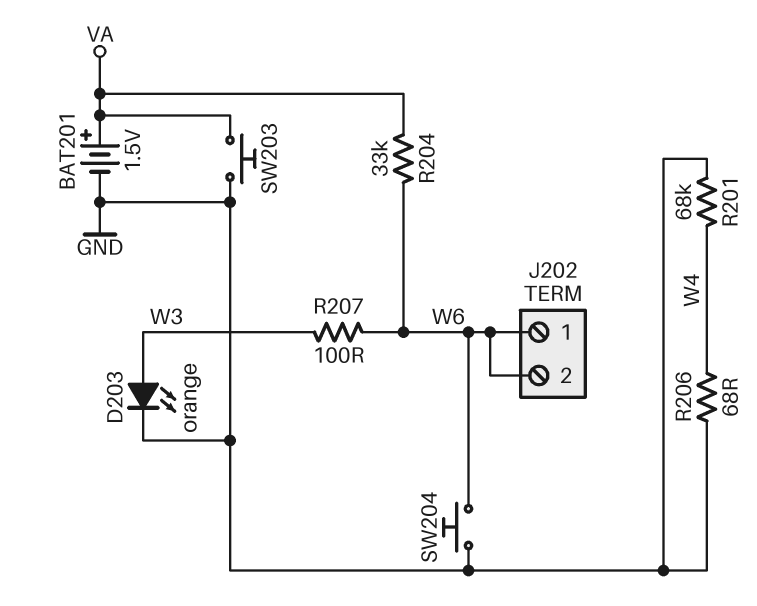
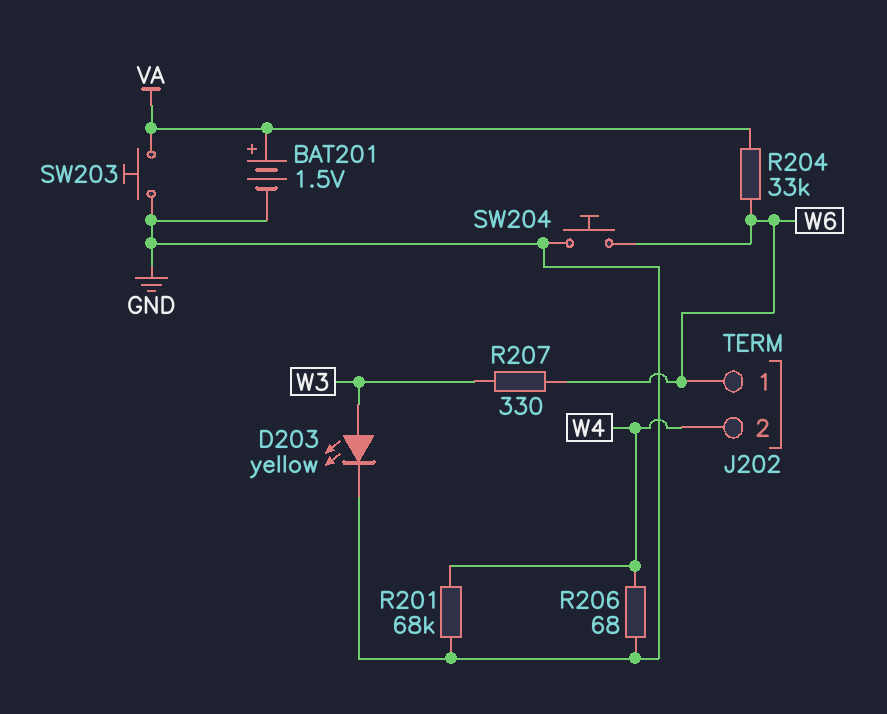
D203: LED orange (A W3, K GND) -> LED yellow (A W3, K GND)
J202 pin 2: W6 -> W4
R207: 100 (W3, W6) -> 330 (W3, W6)

